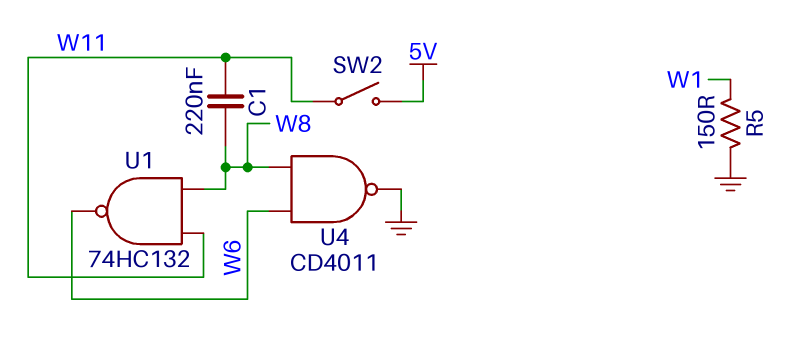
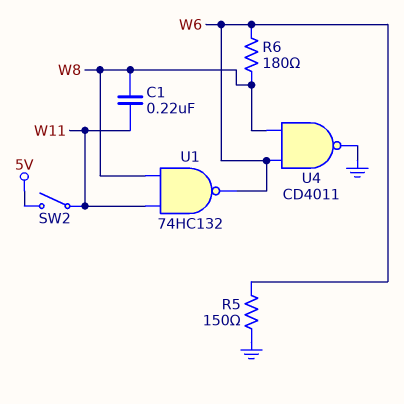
R5: 150 (GND, W1) -> 150 (GND, W6)
R6: none -> 180 (W6, W8)

